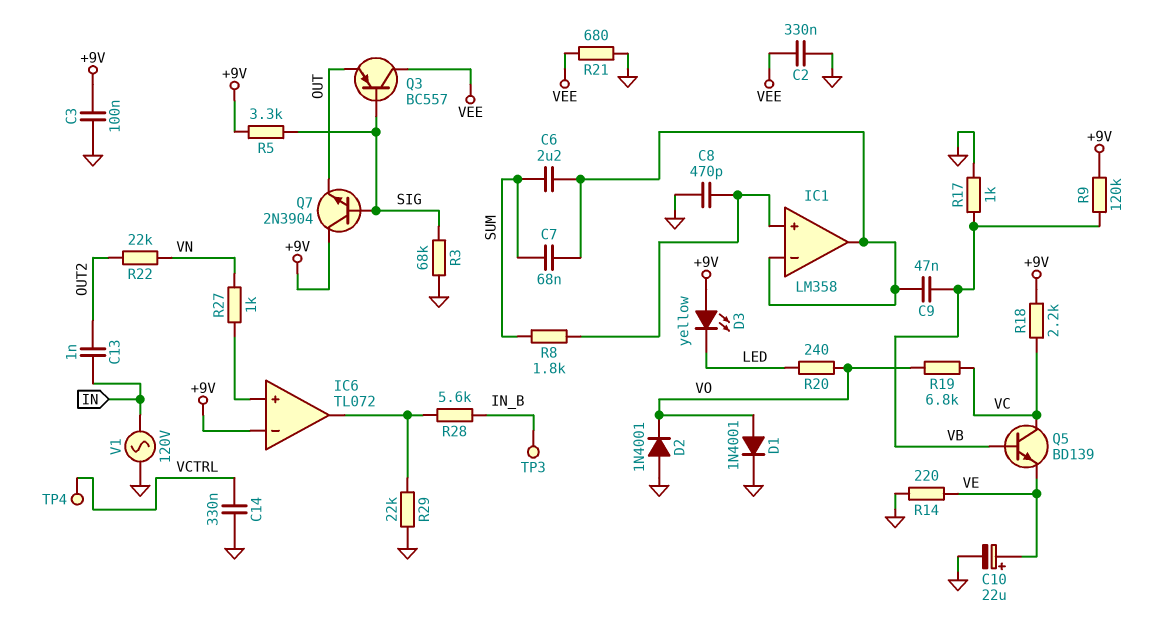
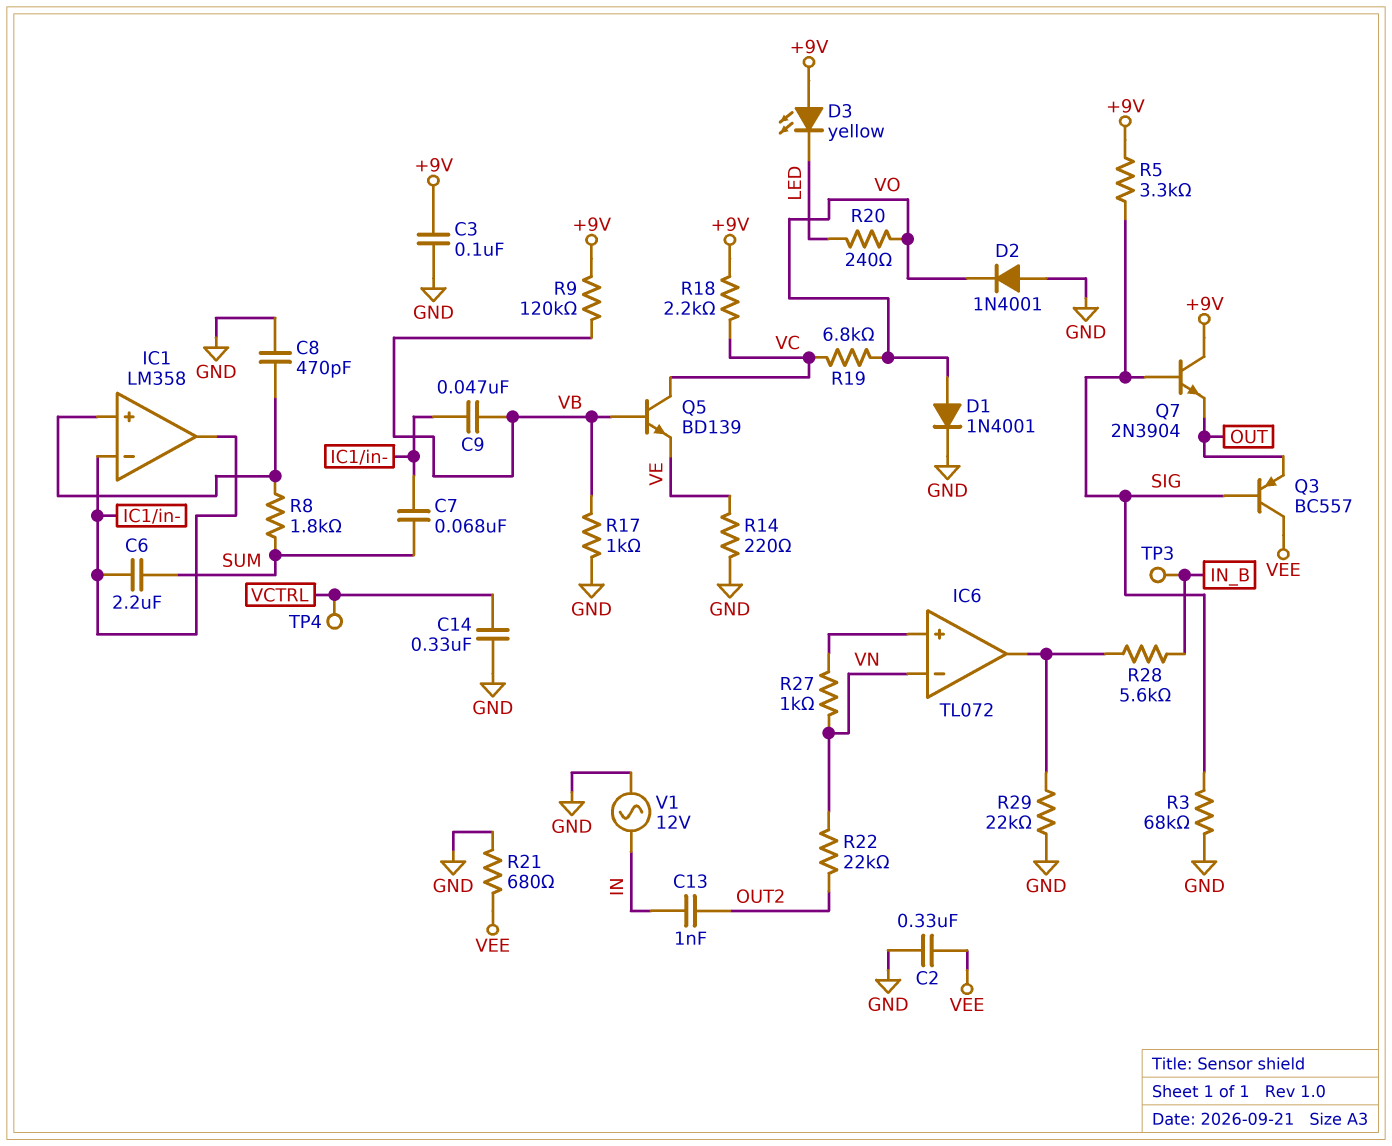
C10: 22uF (plus VE, minus GND) -> none
IC6 pin in-: +9V -> VN
V1: AC 120V (GND, IN) -> AC 12V (GND, IN)

